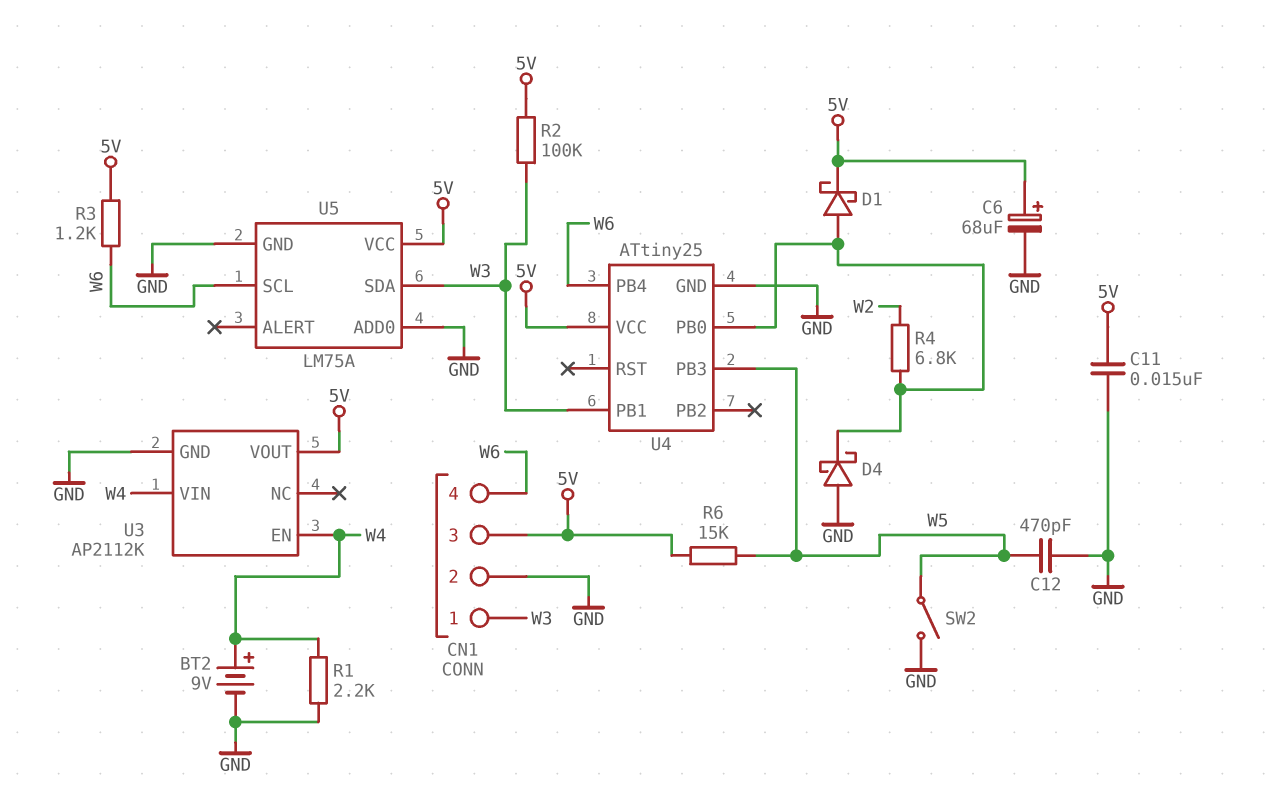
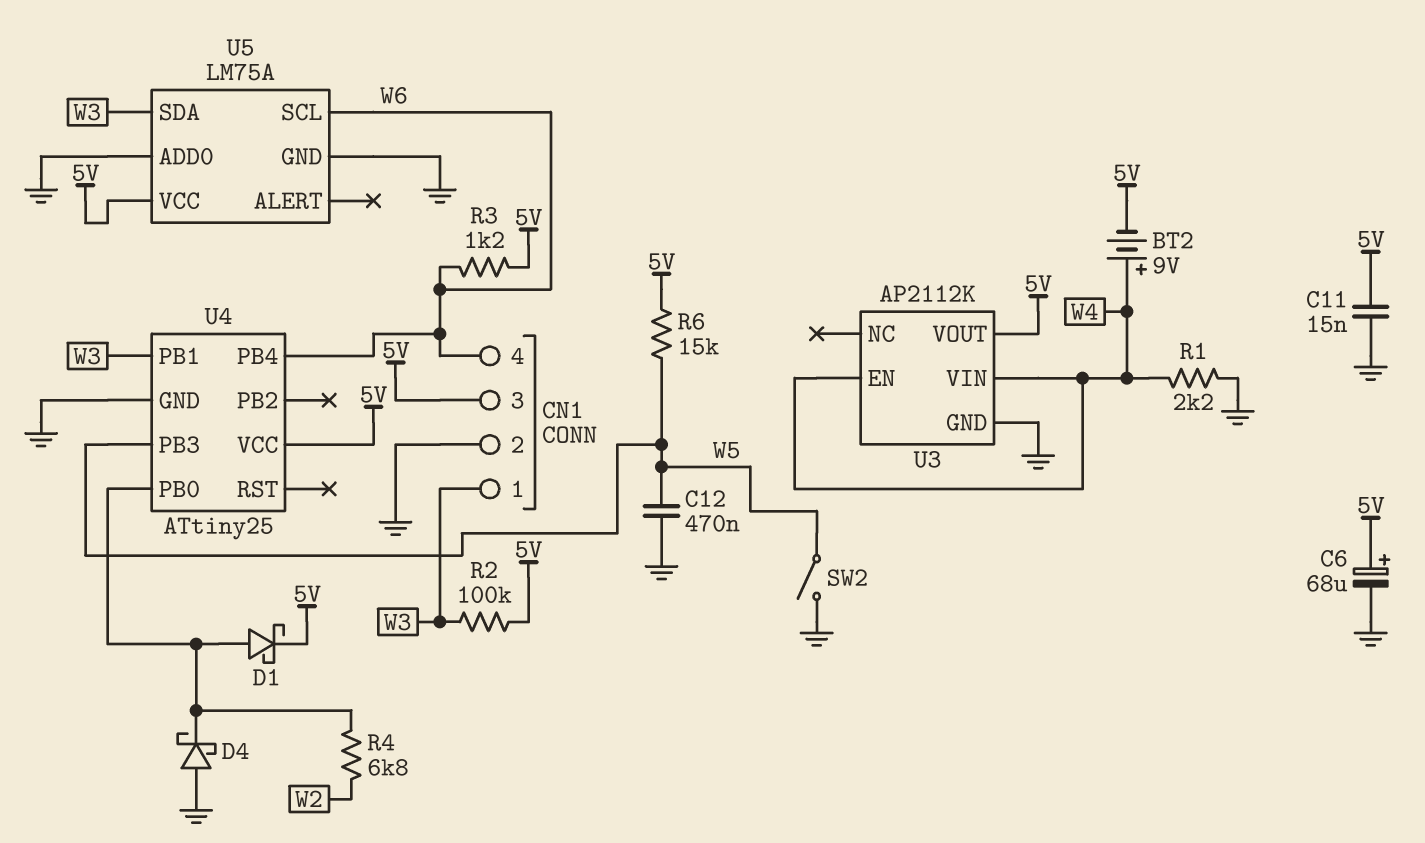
BT2: 9V (plus W4, minus GND) -> 9V (plus W4, minus 5V)
C12: 470pF (GND, W5) -> 470nF (GND, W5)

